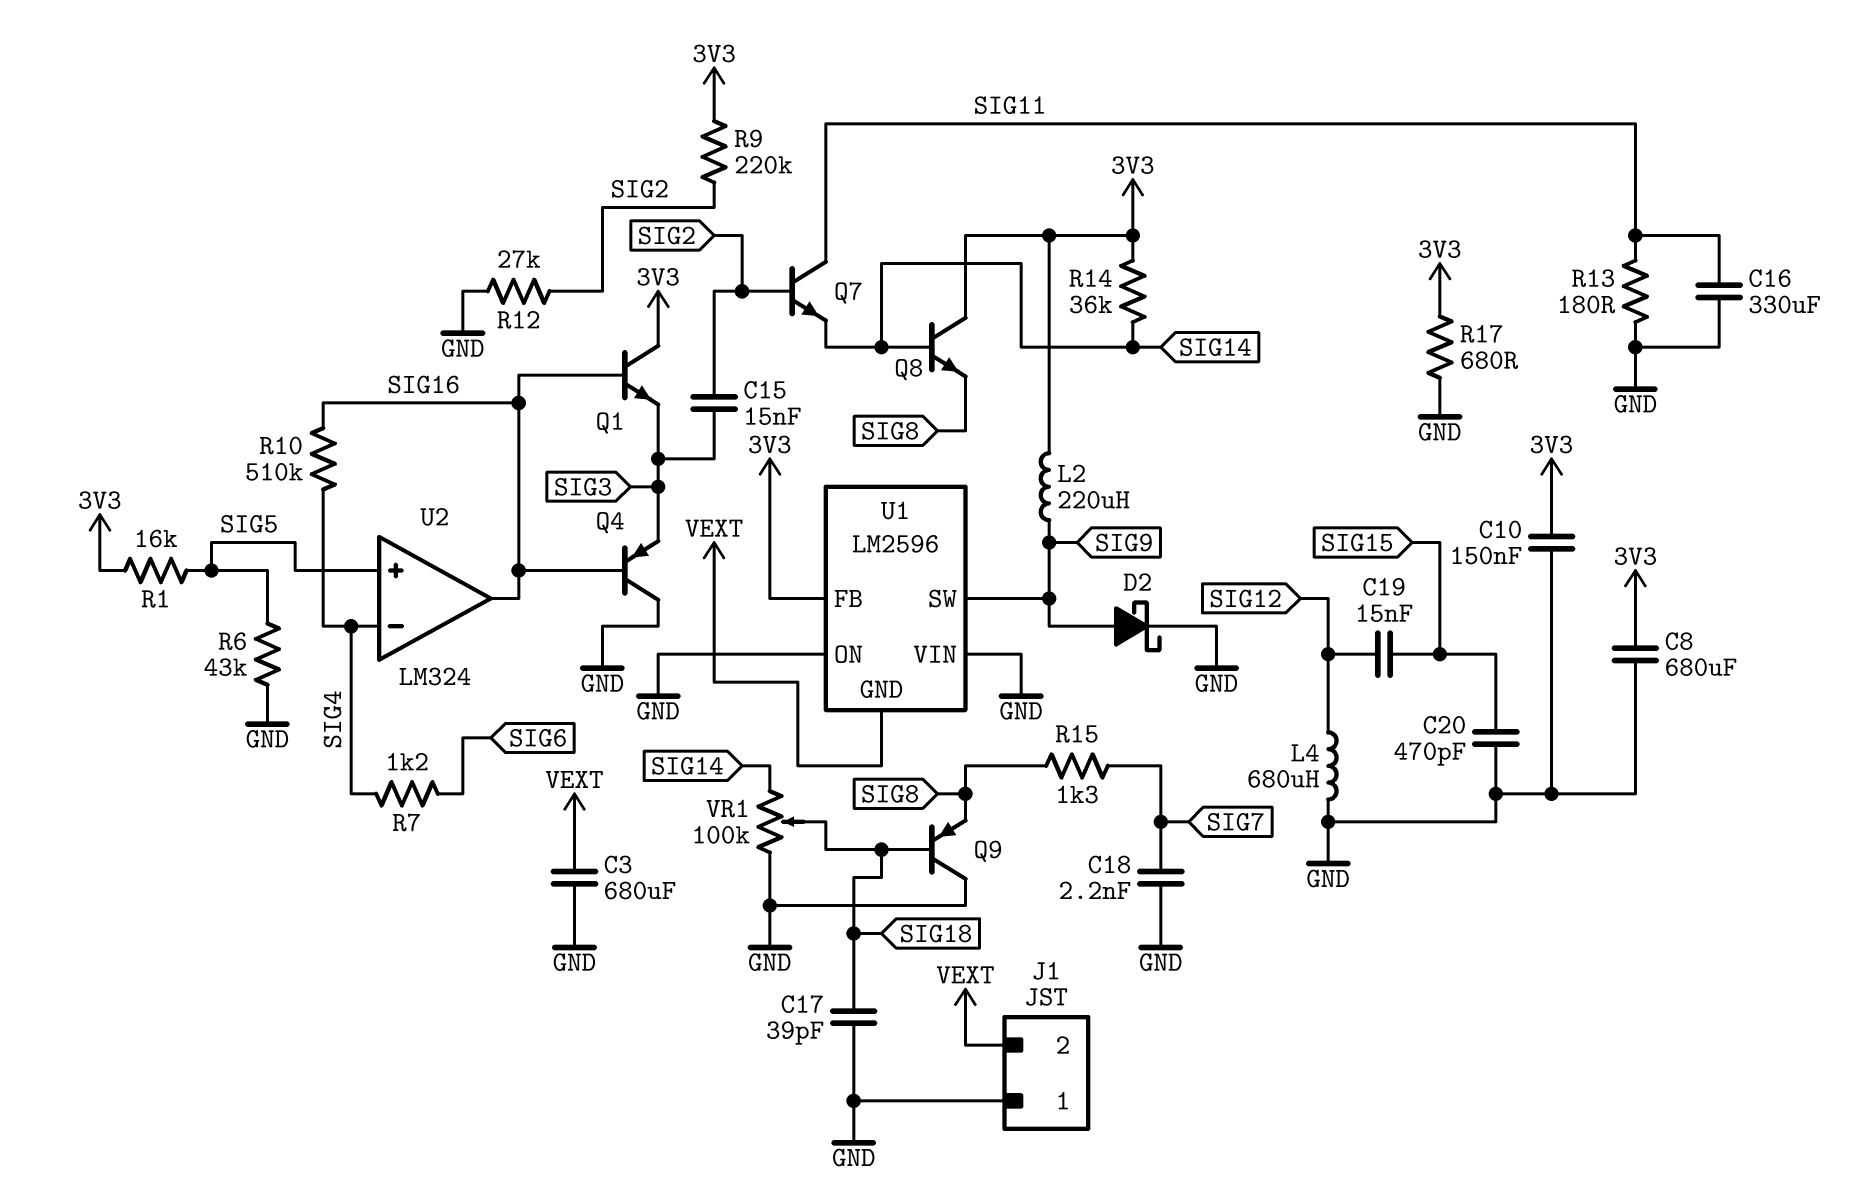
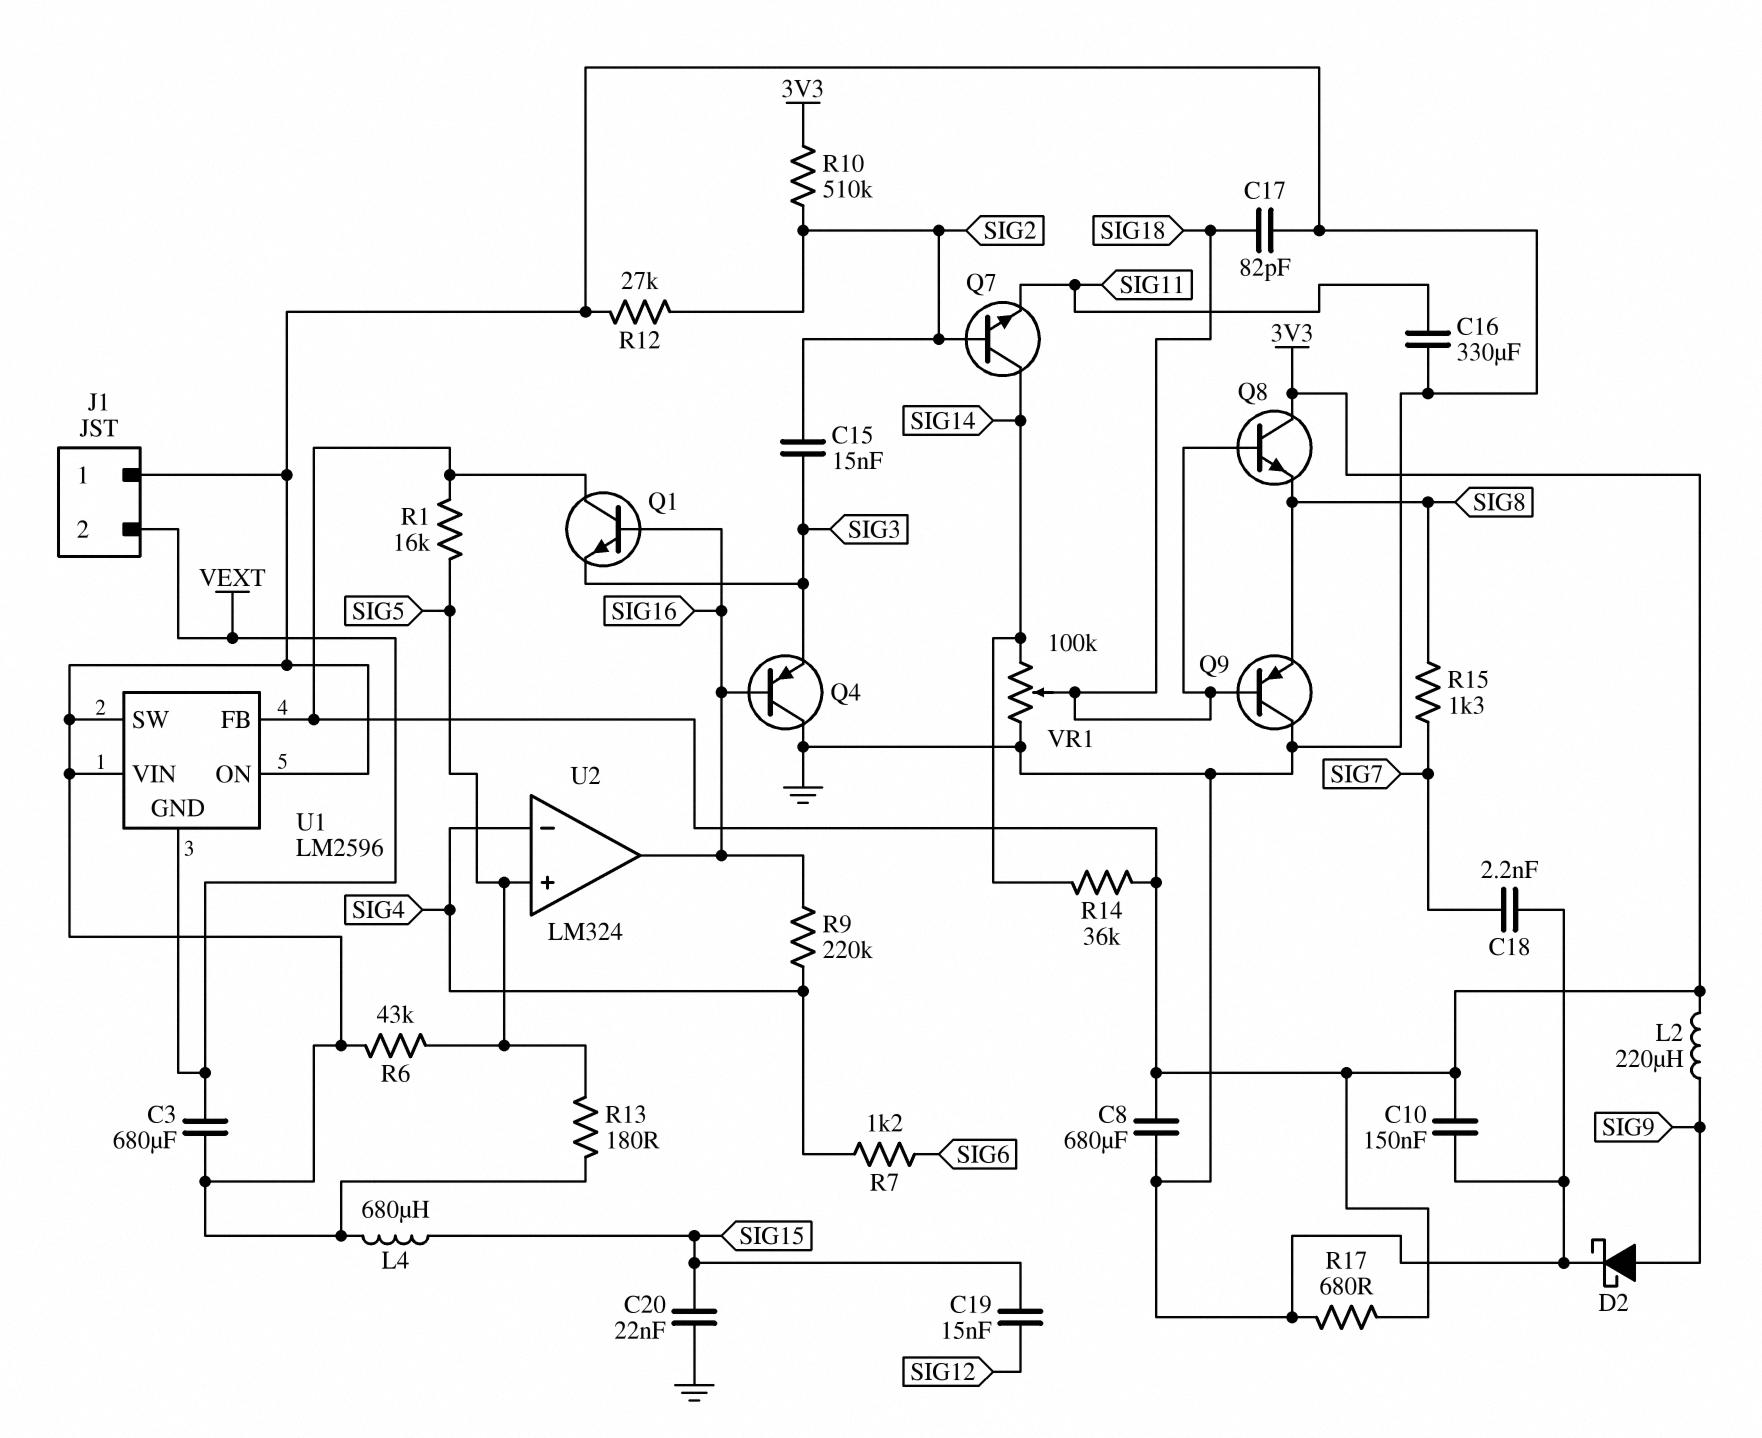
C17: 39pF (GND, SIG18) -> 82pF (GND, SIG18)
C20: 470pF (GND, SIG15) -> 22nF (GND, SIG15)
L4: 680uH (GND, SIG12) -> 680uH (GND, SIG15)
Q7: NPN (B SIG2, C SIG11, E SIG14) -> NPN (B SIG2, C SIG14, E SIG11)
Q8: NPN (B SIG14, C 3V3, E SIG8) -> NPN (B SIG18, C 3V3, E SIG8)
R9: 220k (3V3, SIG2) -> 220k (SIG4, SIG16)
R10: 510k (SIG4, SIG16) -> 510k (3V3, SIG2)
R13: 180 (GND, SIG11) -> 180 (GND, SIG5)
U1 pin SW: SIG9 -> GND

